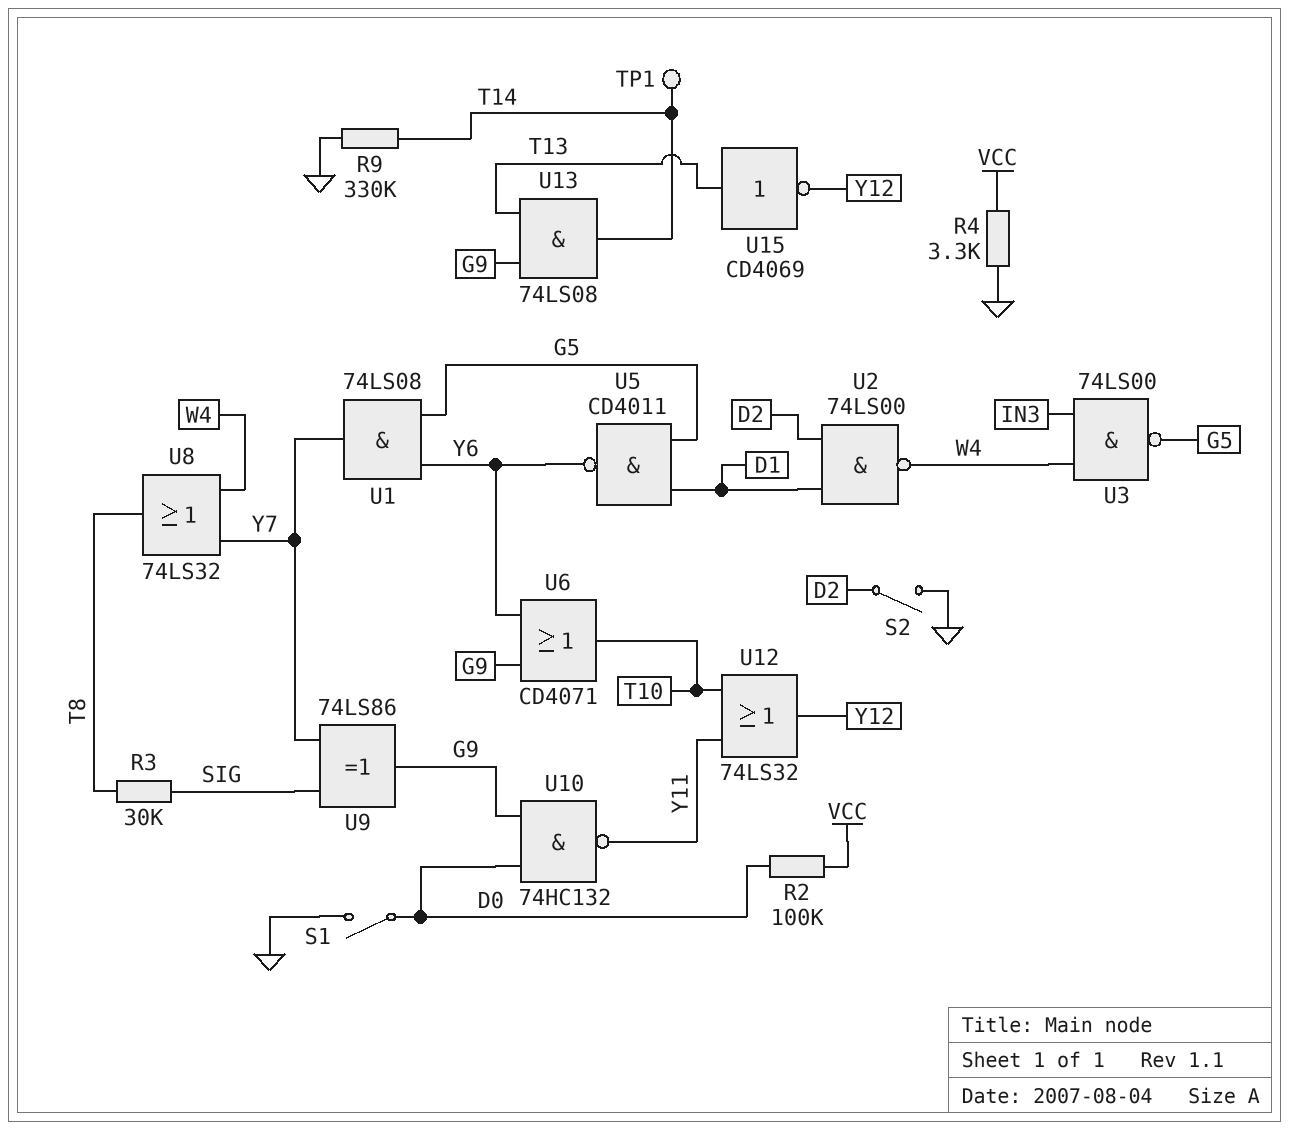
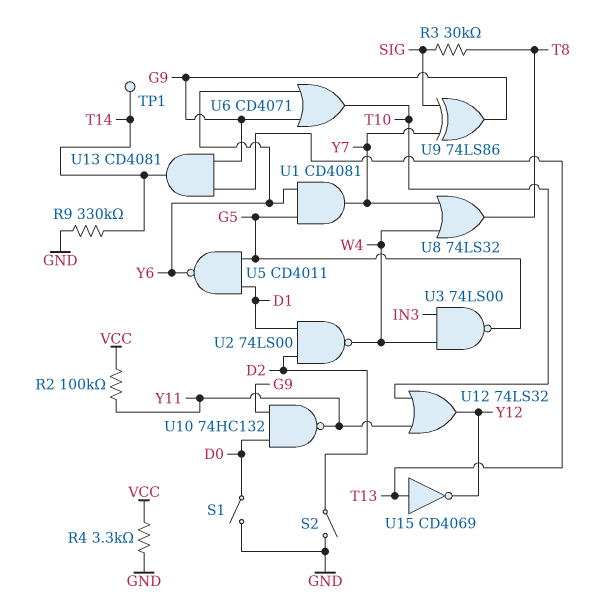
R2: 100k (D0, VCC) -> 100k (VCC, Y11)
U1: AND 74LS08 (in G5, in Y6, out Y7) -> AND CD4081 (in G5, in Y6, out Y7)
U13: AND 74LS08 (in G9, in T13, out T14) -> AND CD4081 (in G9, in T13, out T14)

